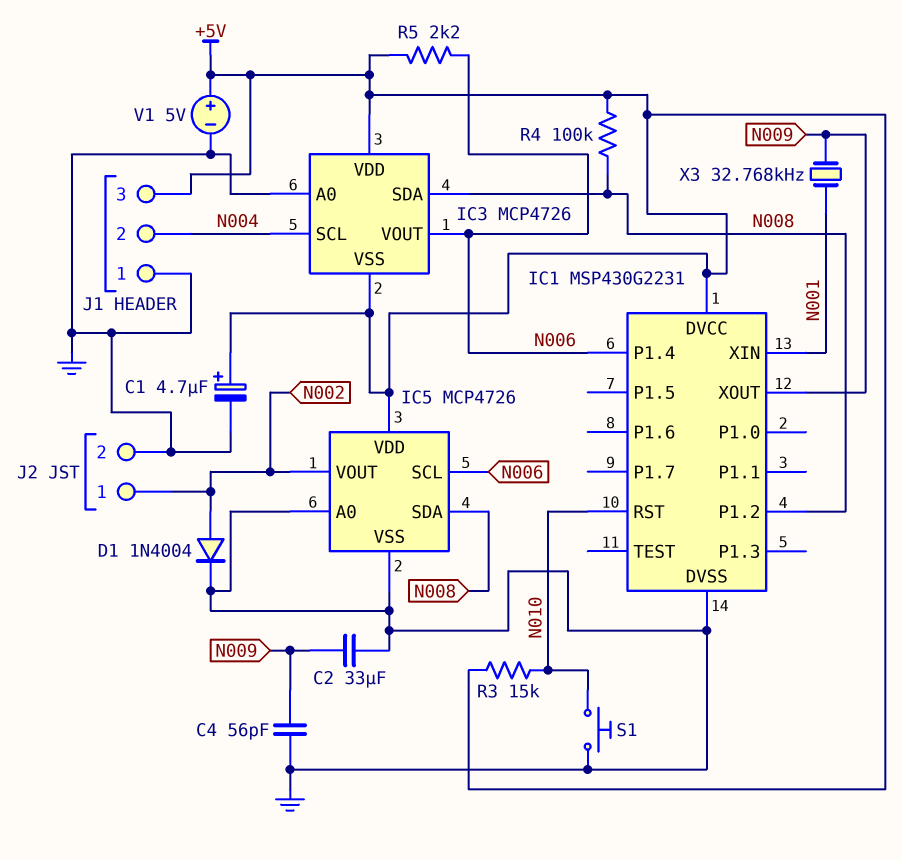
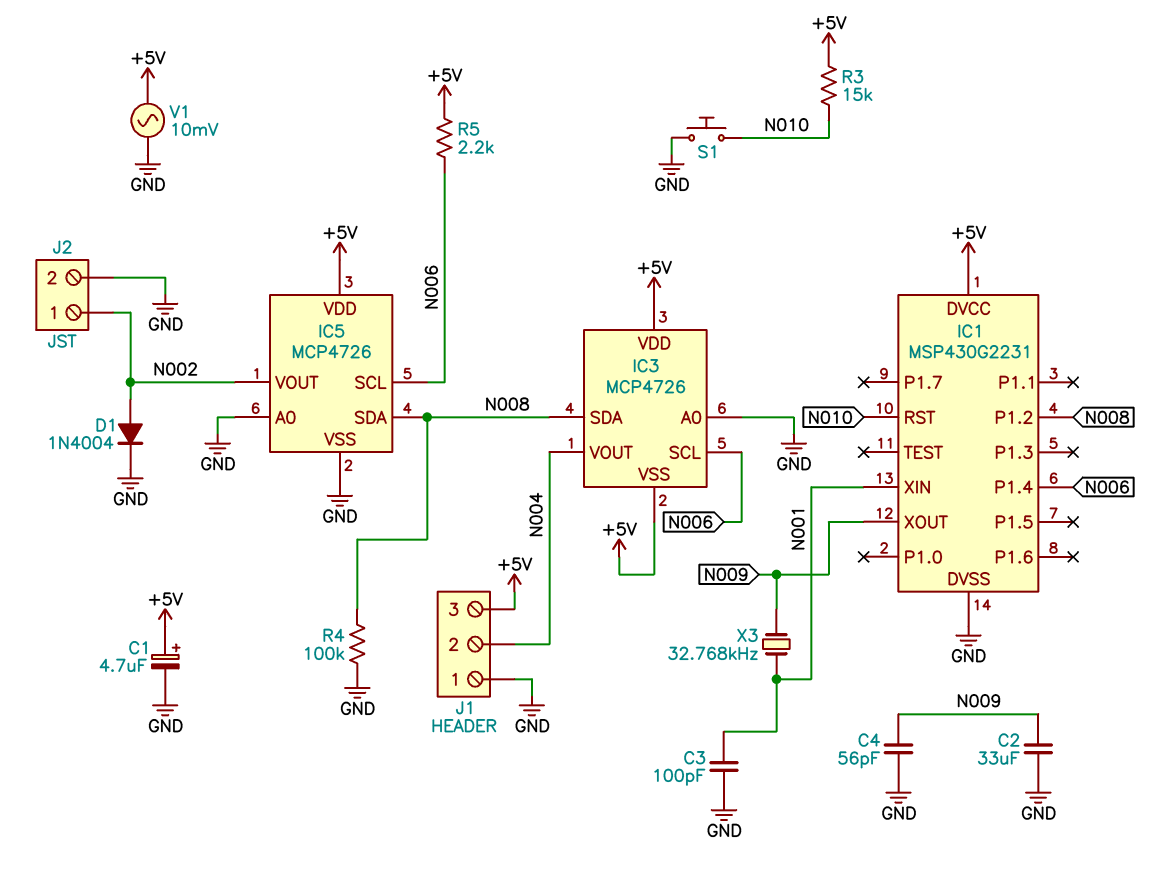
C3: none -> 100pF (GND, N001)
IC3 pin SCL: N004 -> N006
IC3 pin VOUT: N006 -> N004
R4: 100k (+5V, N008) -> 100k (GND, N008)
V1: 5V (plus +5V, minus GND) -> AC 10mV (+5V, GND)

